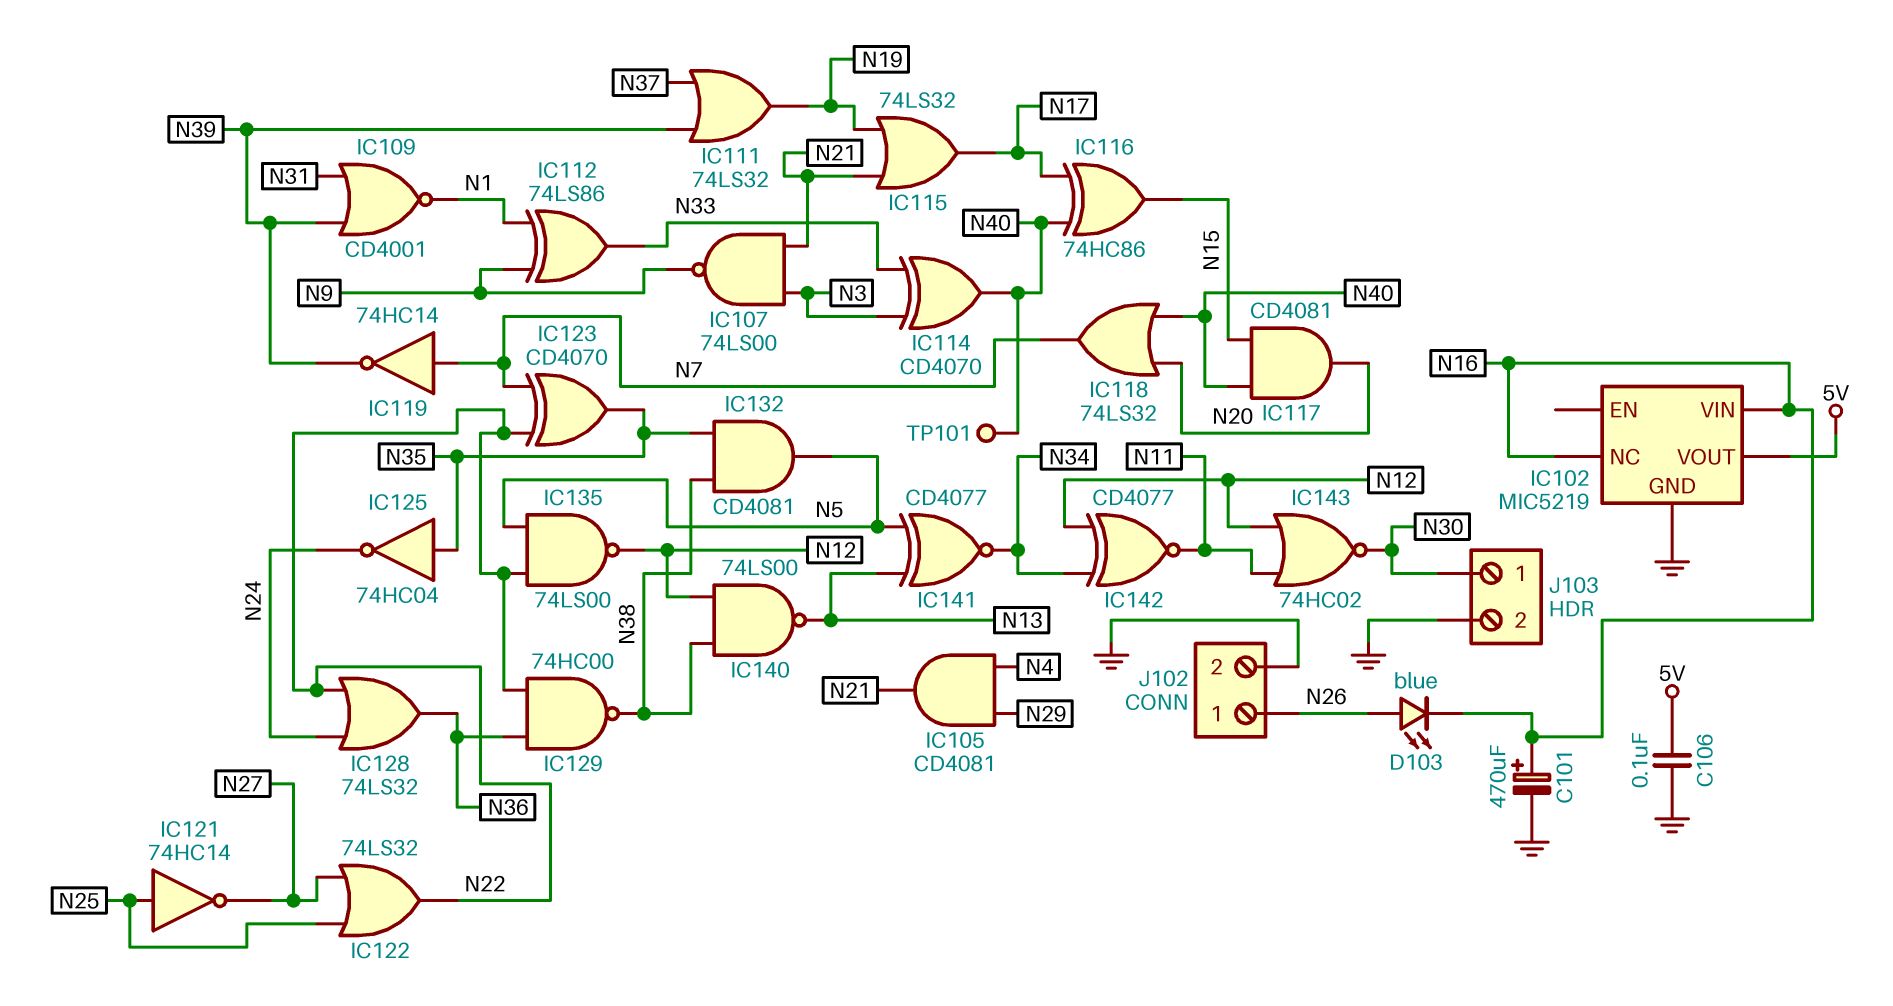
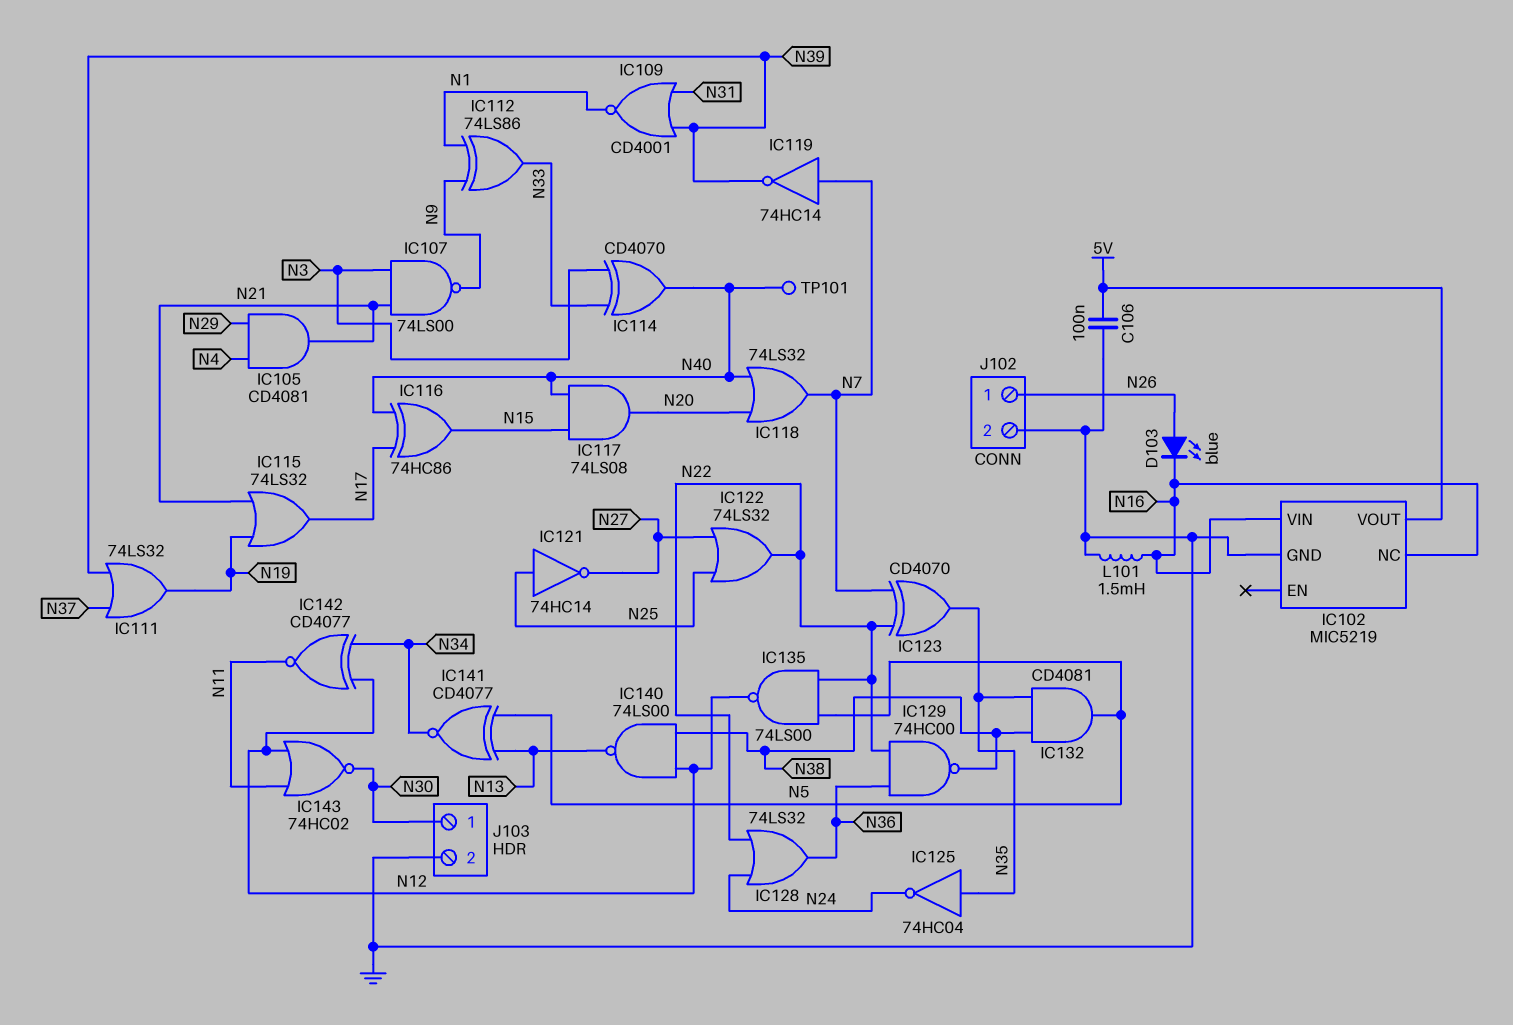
C101: 470uF (plus N16, minus GND) -> none
IC117: AND CD4081 (in N15, in N40, out N20) -> AND 74LS08 (in N15, in N40, out N20)
L101: none -> 1.5mH (GND, N16)

